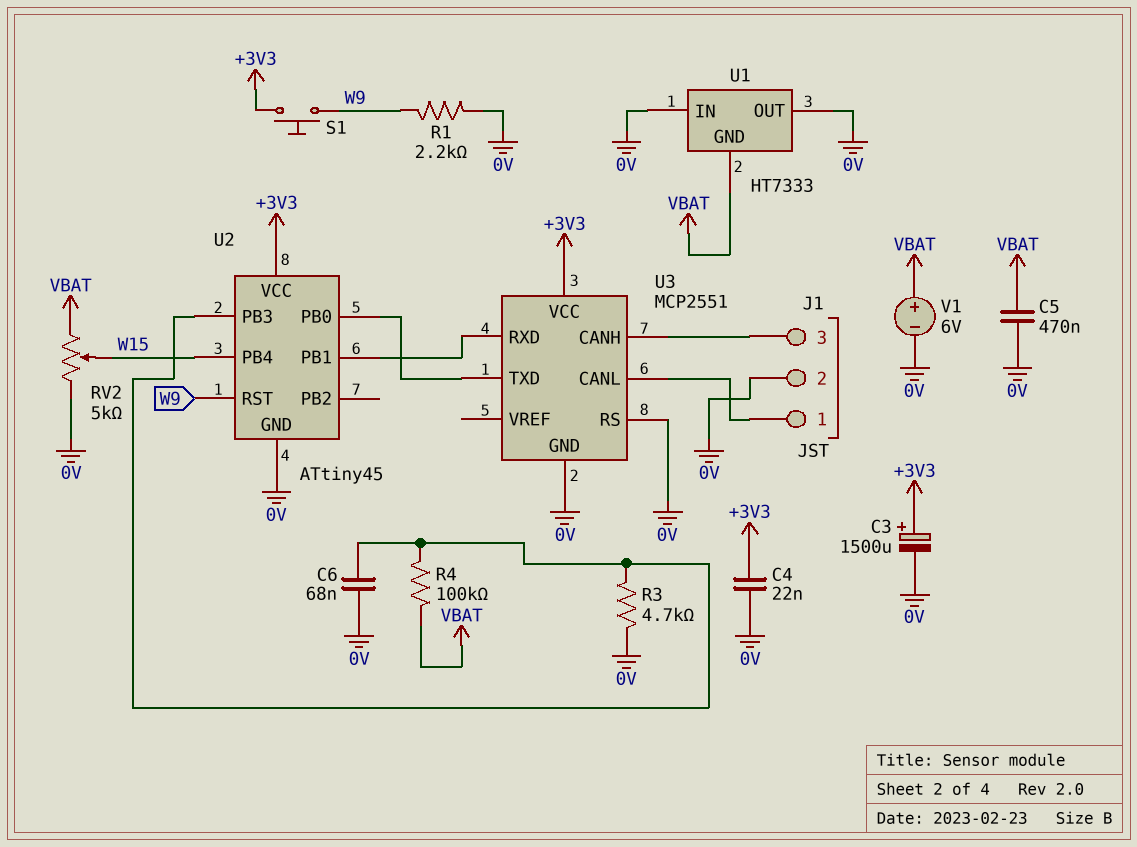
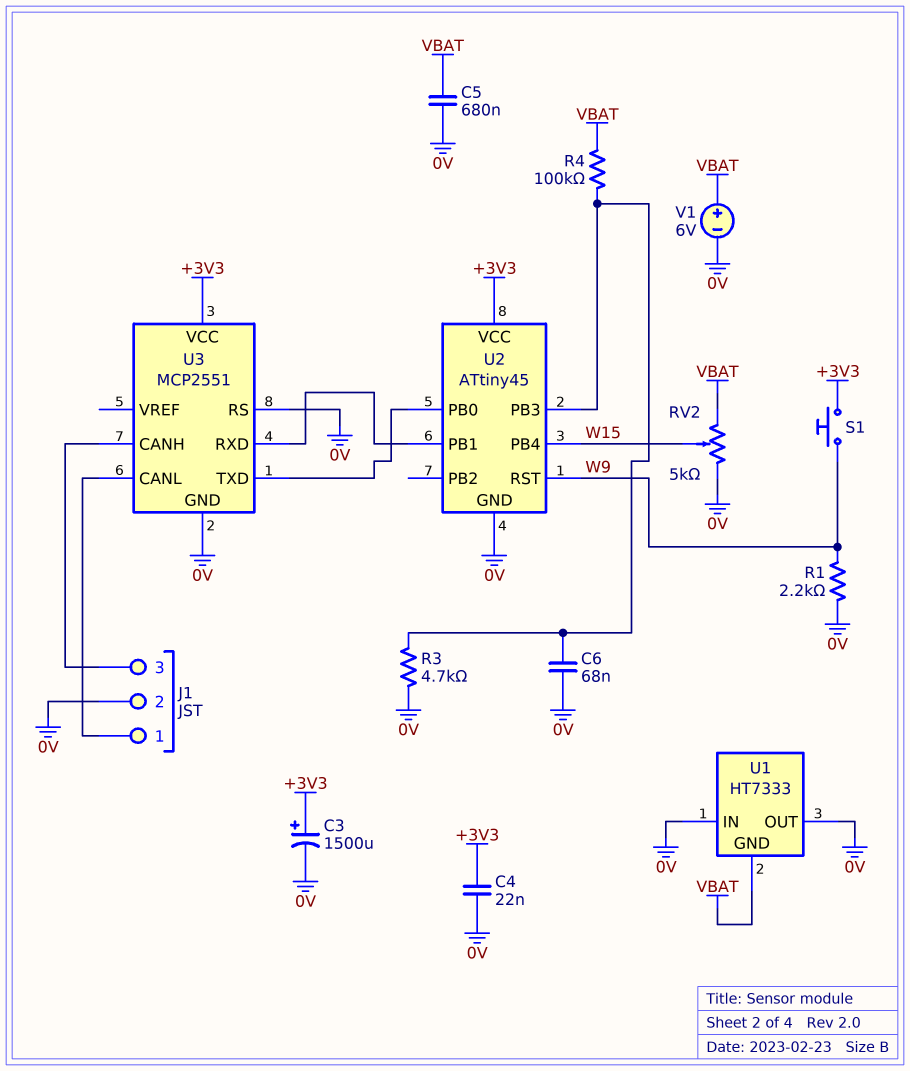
C5: 470nF (0V, VBAT) -> 680nF (0V, VBAT)

